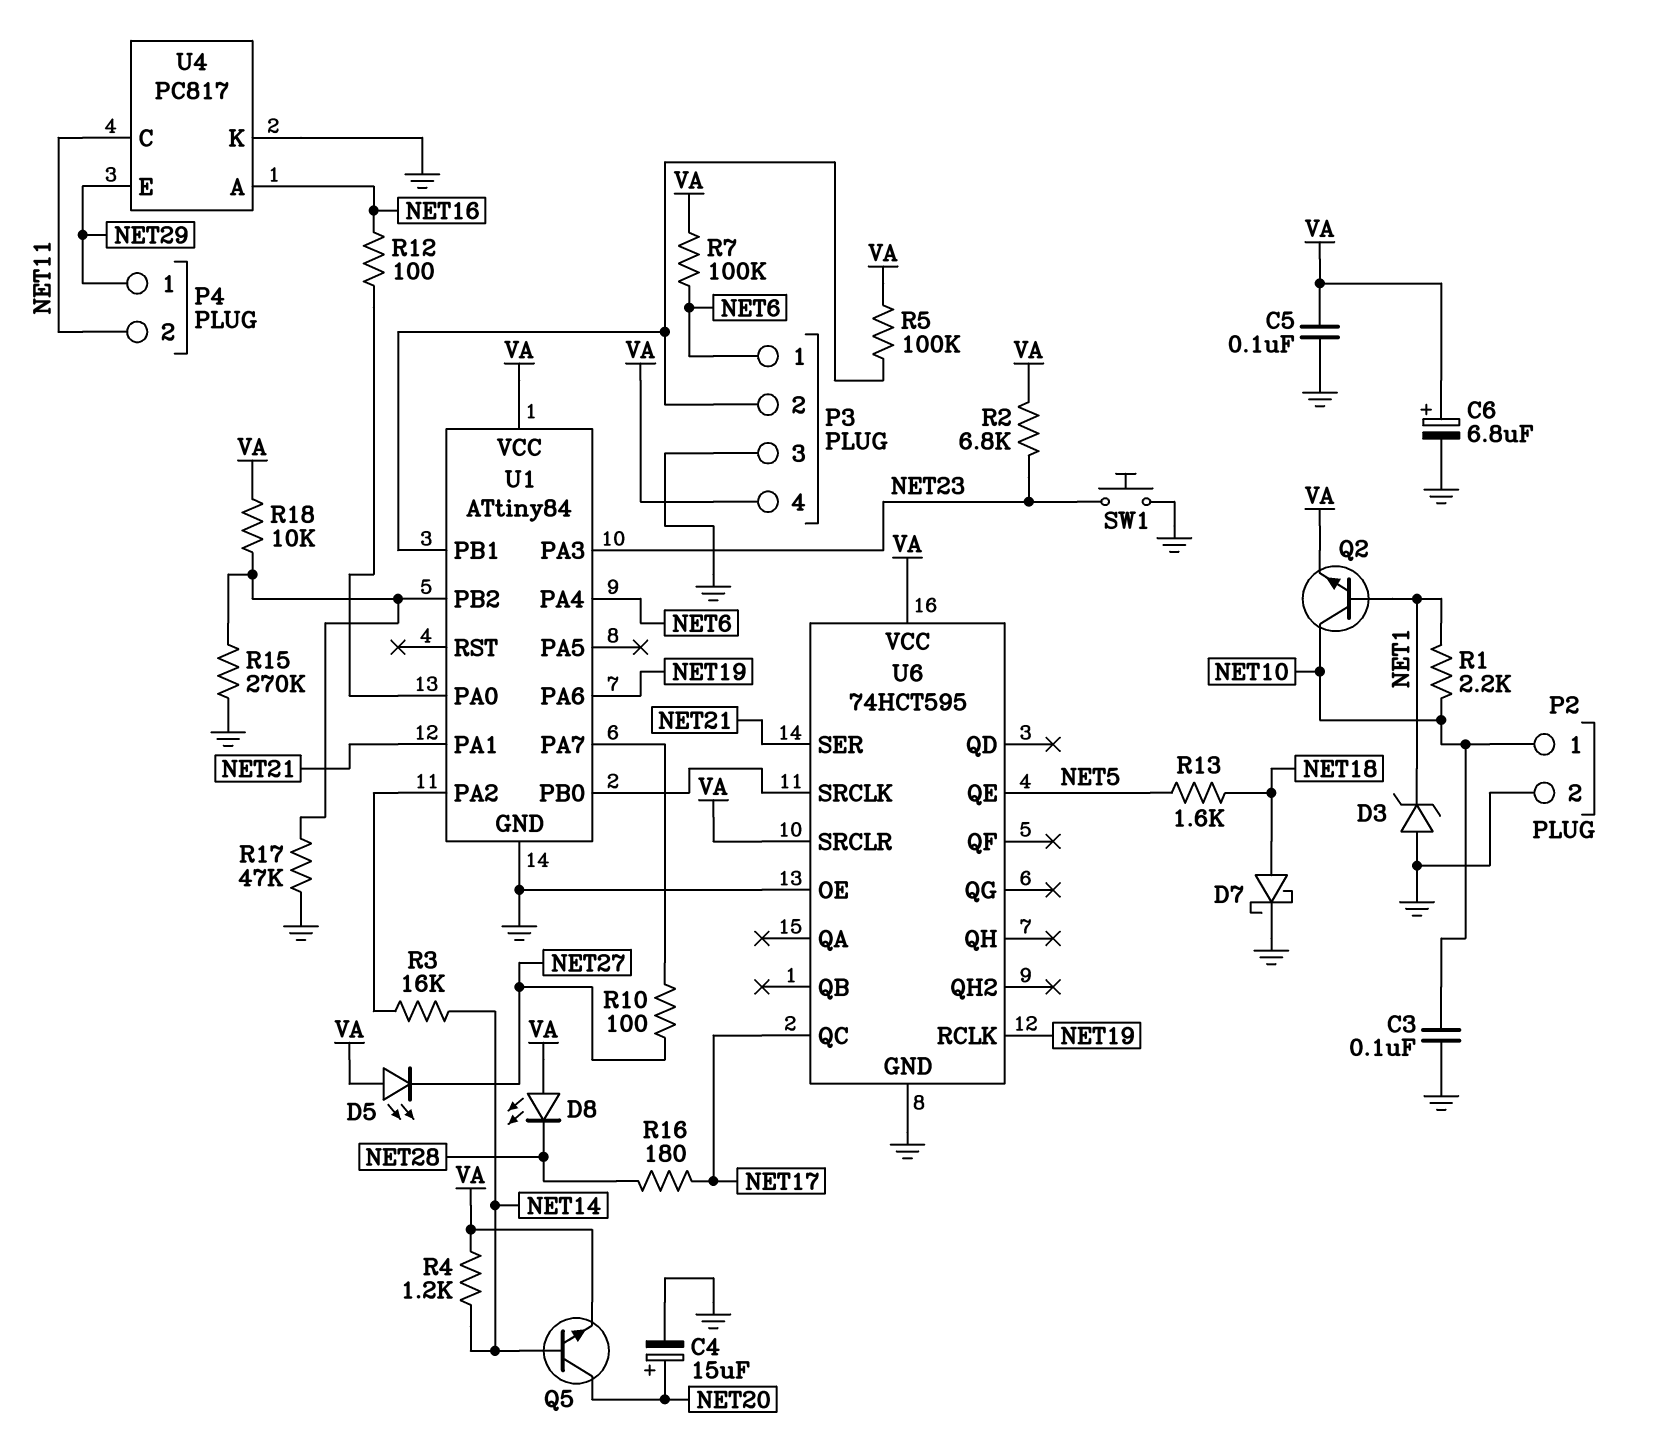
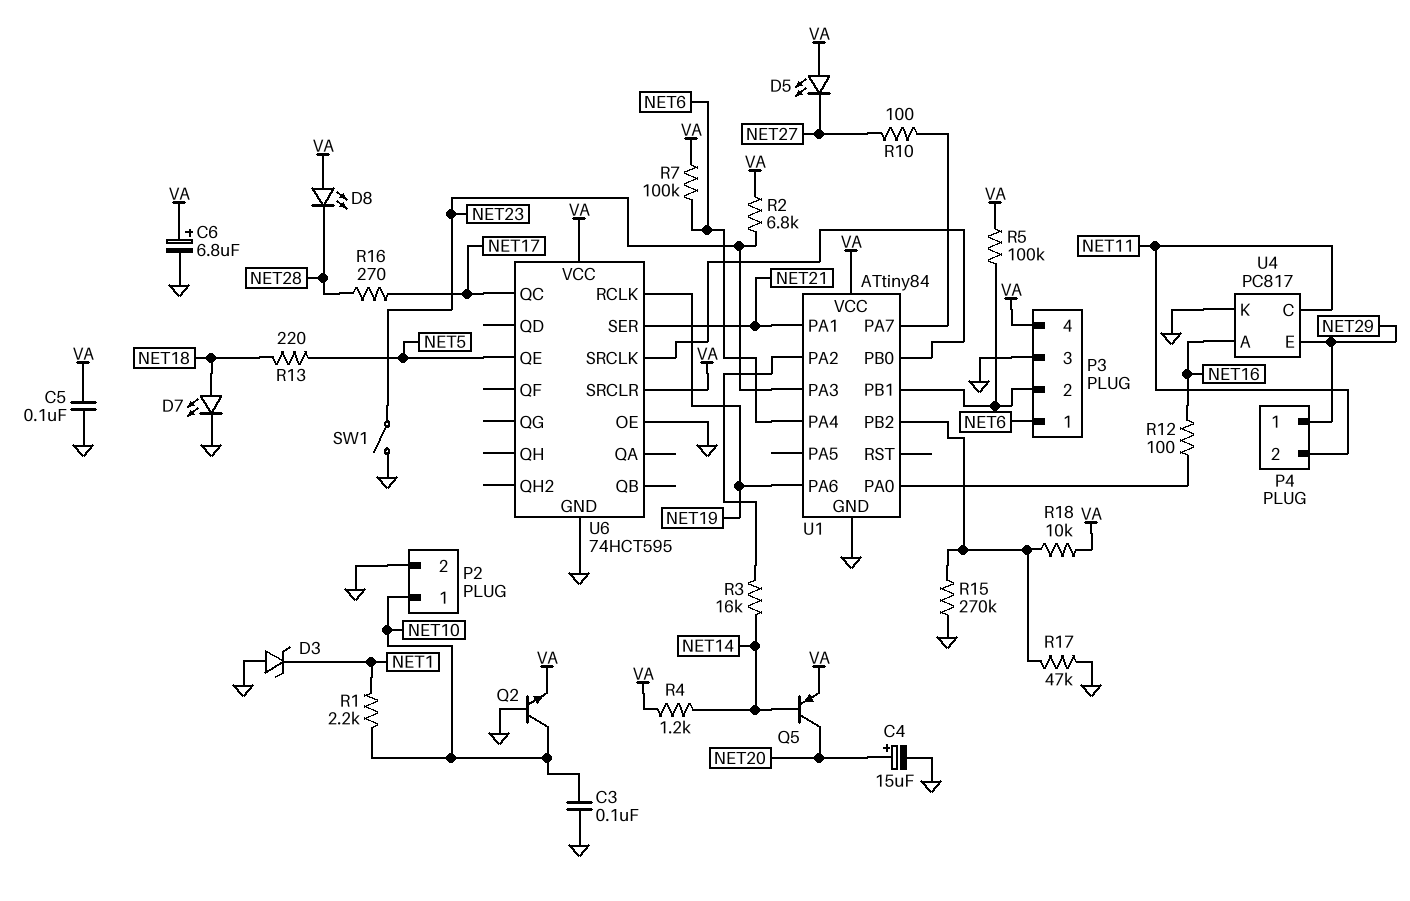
D7: schottky (A NET18, K GND) -> LED (A NET18, K GND)
Q2: NPN (B NET1, C NET10, E VA) -> NPN (B GND, C NET10, E VA)
Q5: NPN (B NET14, C NET20, E VA) -> PNP (B NET14, C NET20, E VA)
R13: 1.6k (NET5, NET18) -> 220 (NET5, NET18)
R16: 180 (NET17, NET28) -> 270 (NET17, NET28)
SW1: button (GND, NET23) -> switch (GND, NET23)

